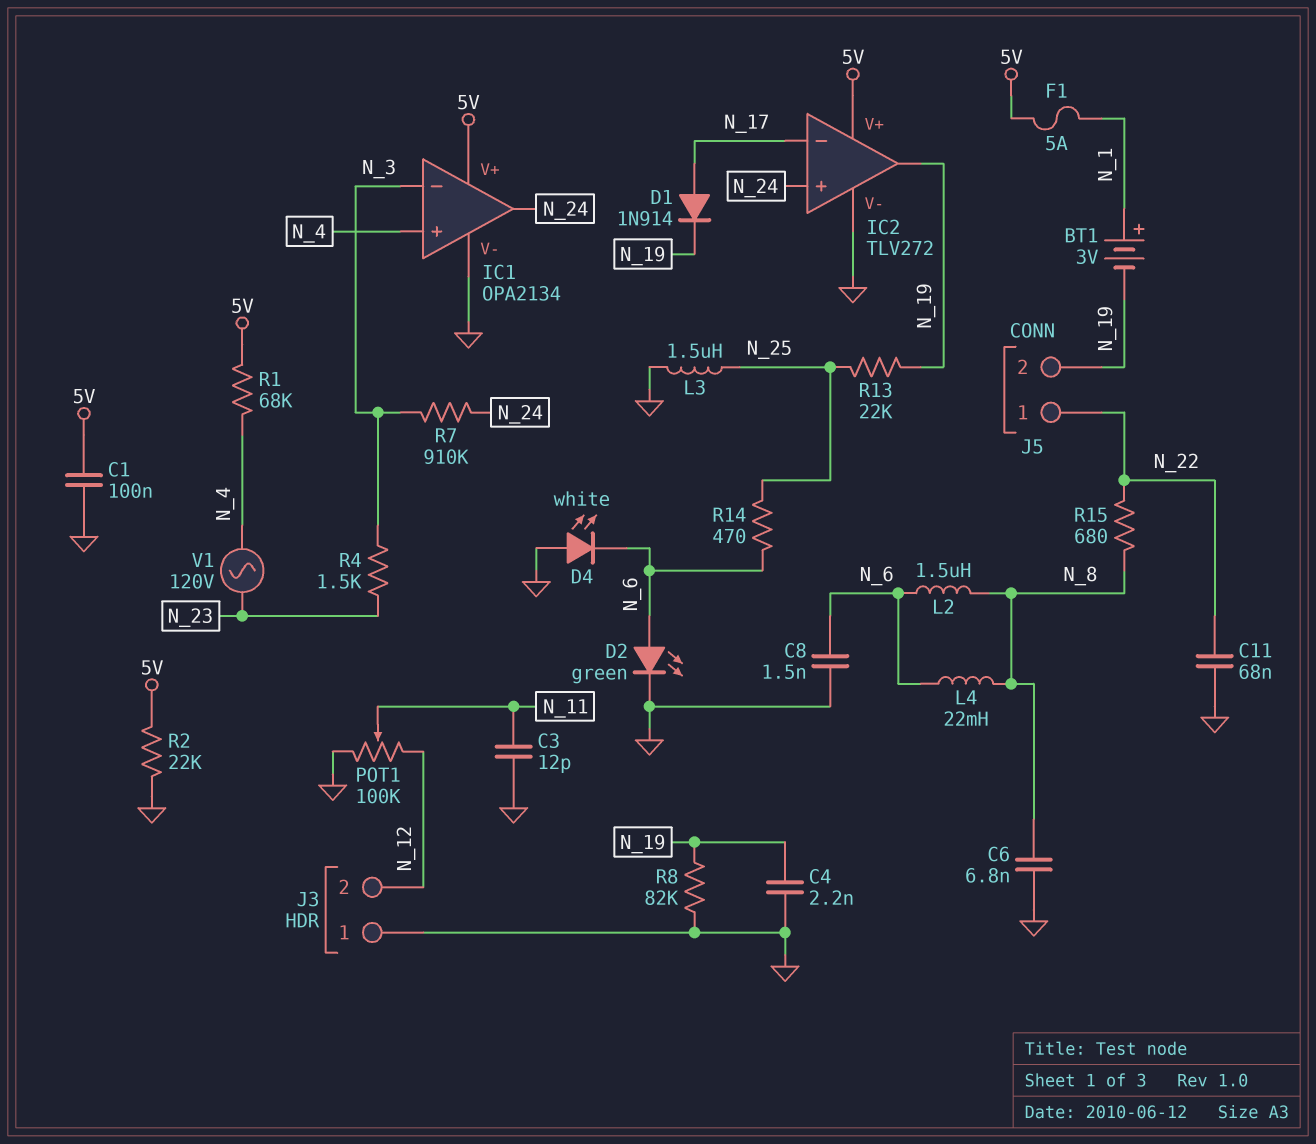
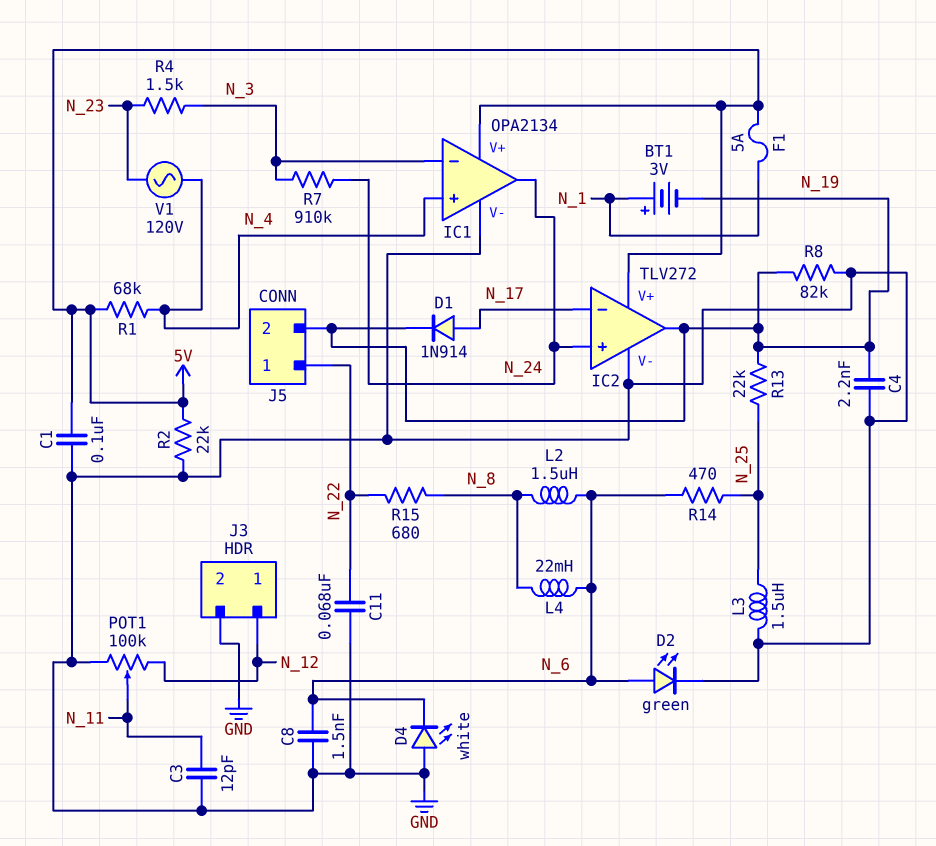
C6: 6.8nF (GND, N_8) -> none
J3 pin 1: GND -> N_12
J3 pin 2: N_12 -> GND

